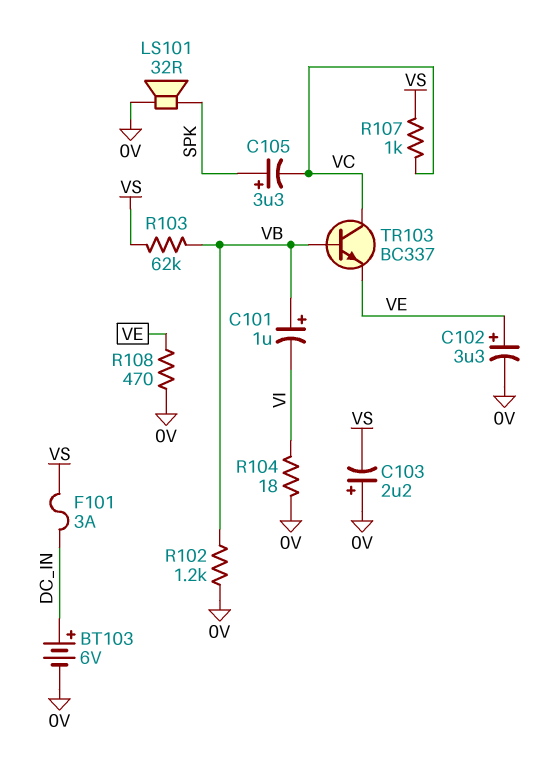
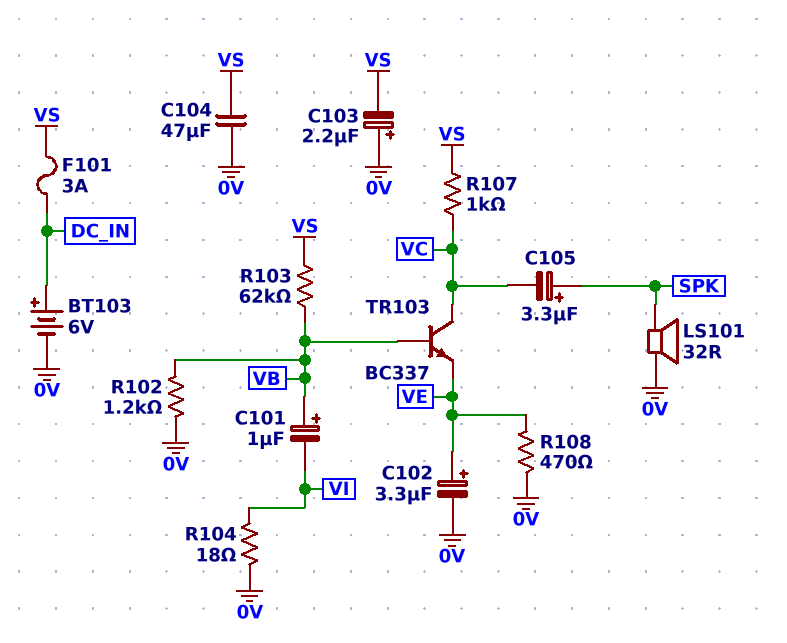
C104: none -> 47uF (0V, VS)

